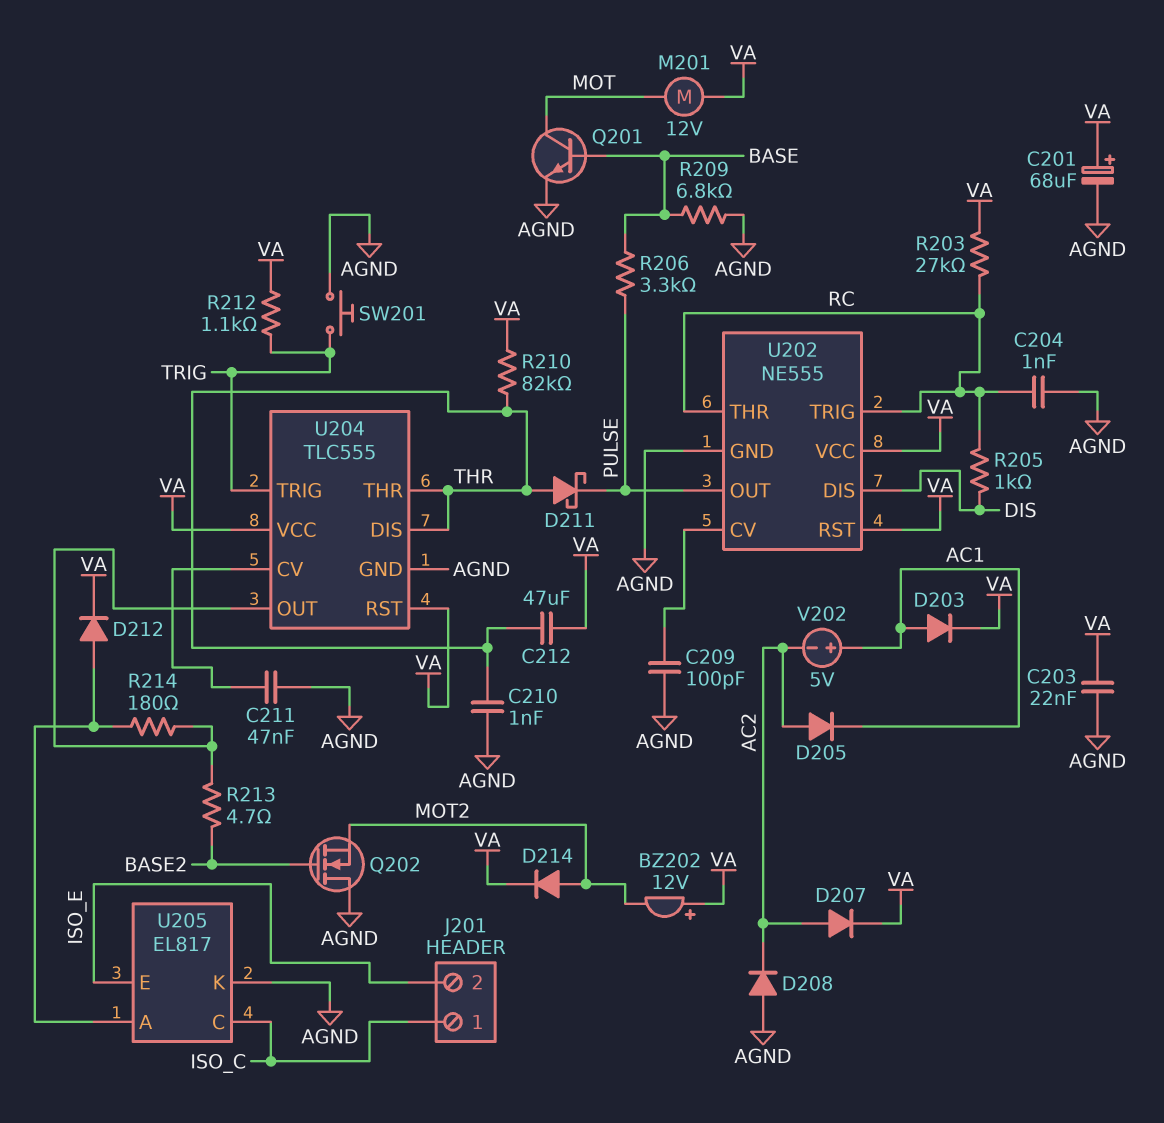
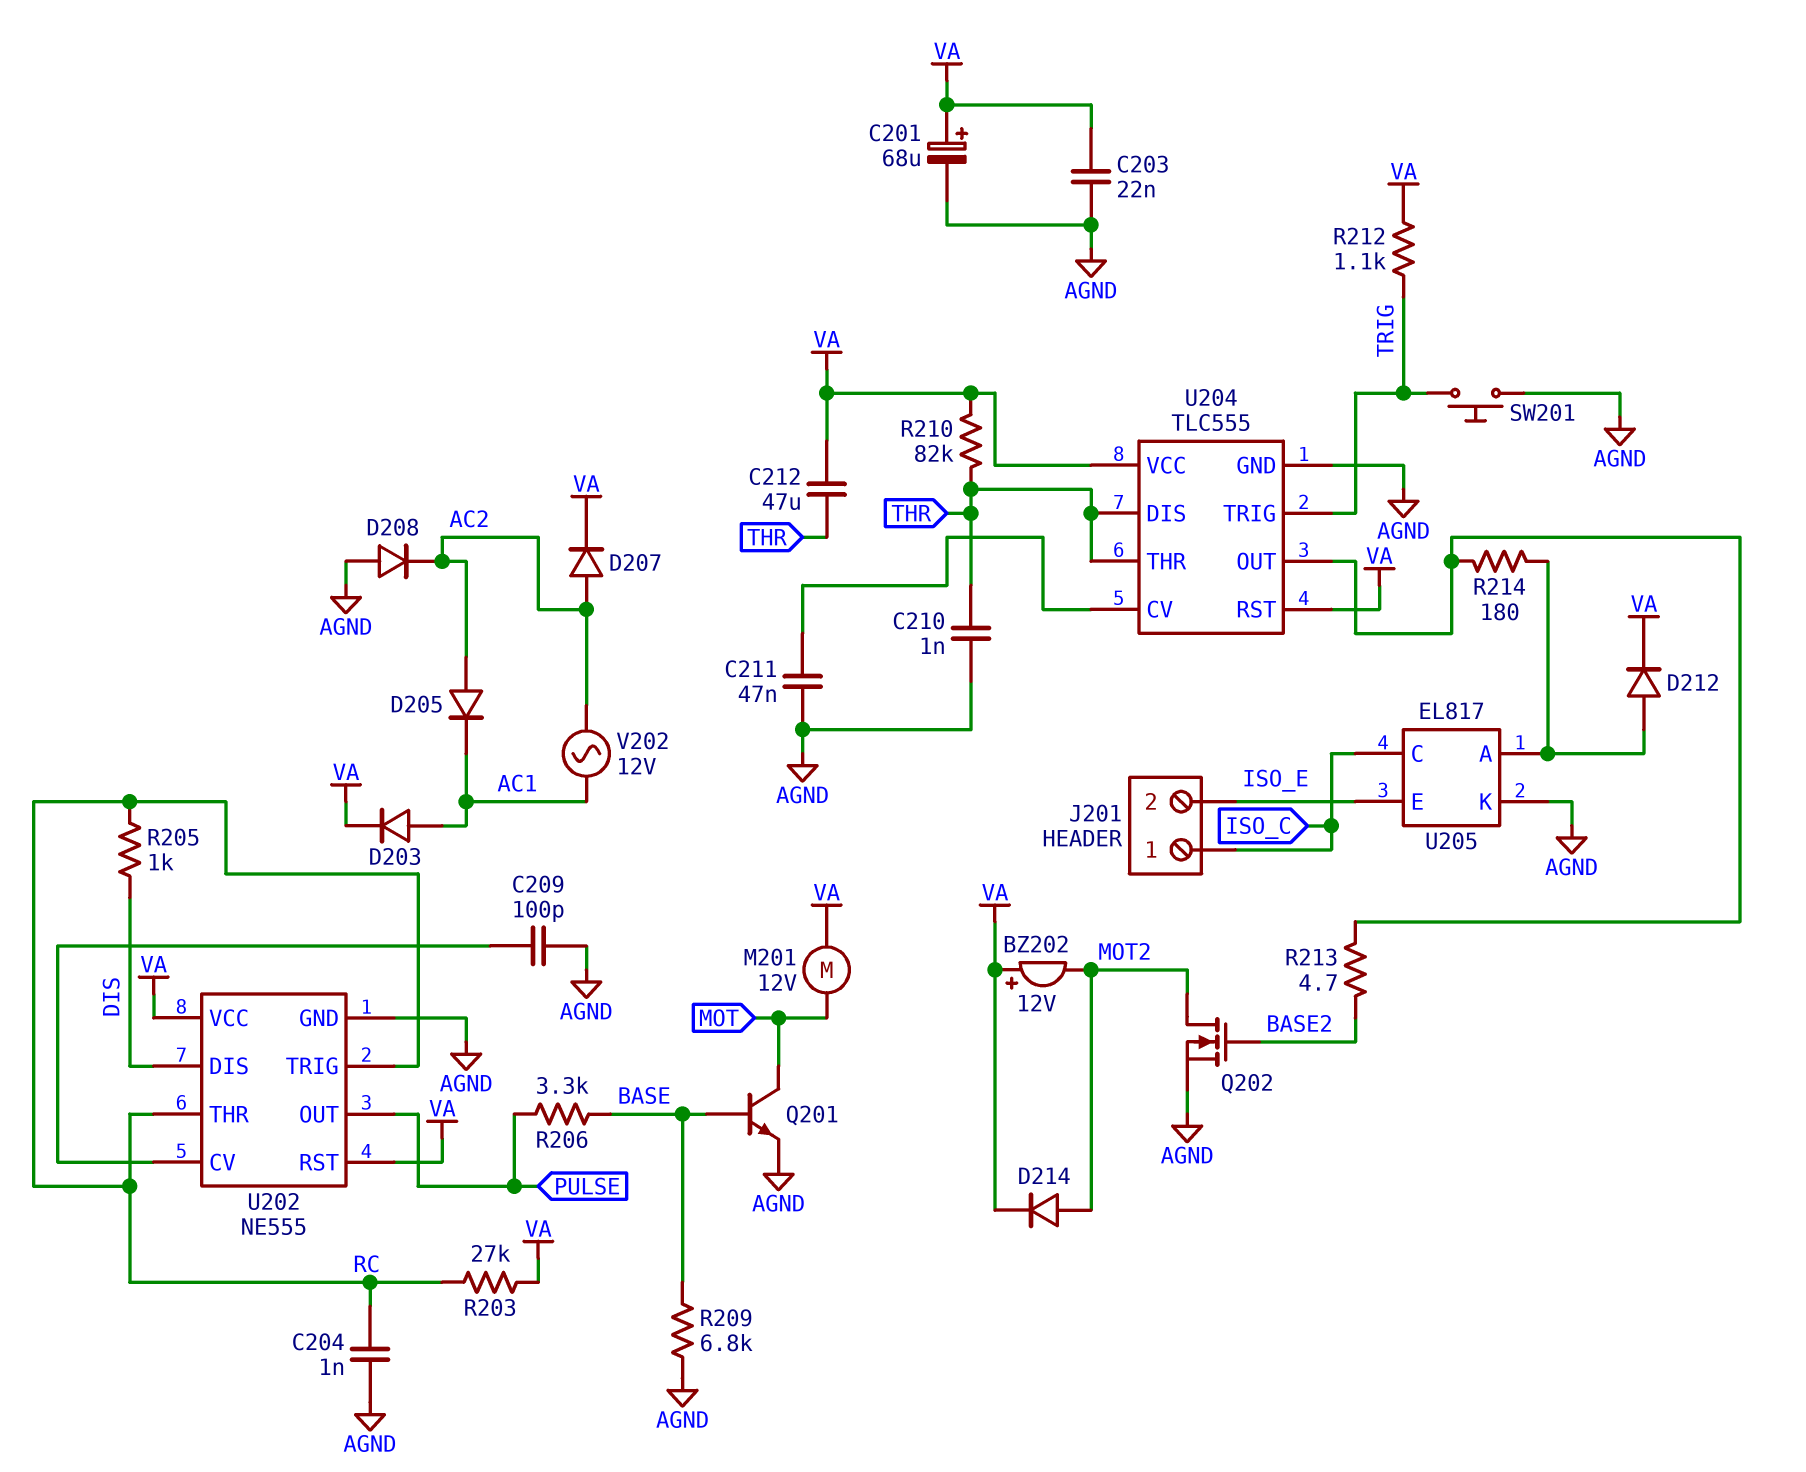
D211: schottky (A THR, K PULSE) -> none
Q202: NMOS (G BASE2, D AGND, S MOT2) -> NMOS (G BASE2, D MOT2, S AGND)
V202: 5V (plus AC1, minus AC2) -> AC 12V (AC1, AC2)

